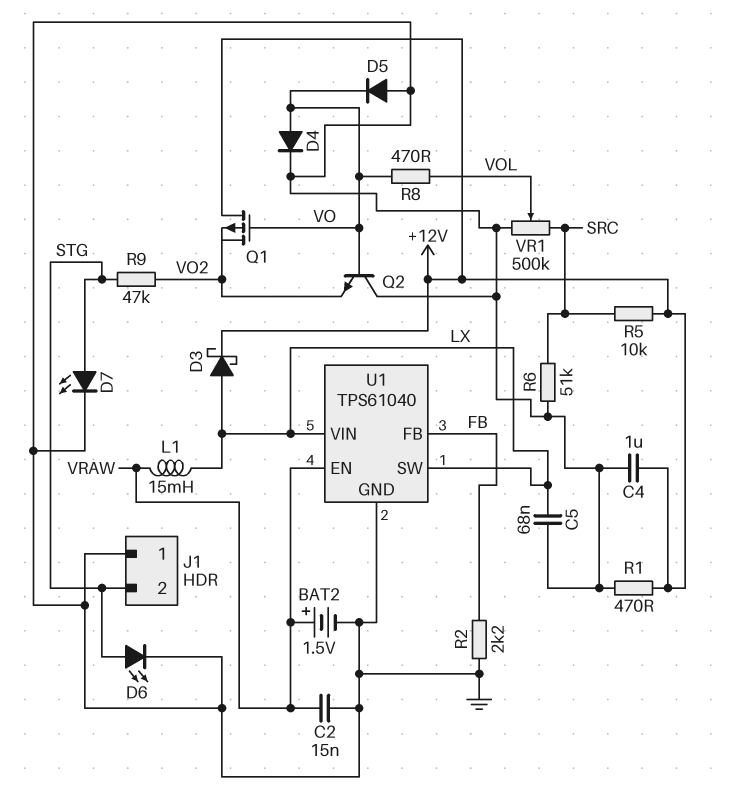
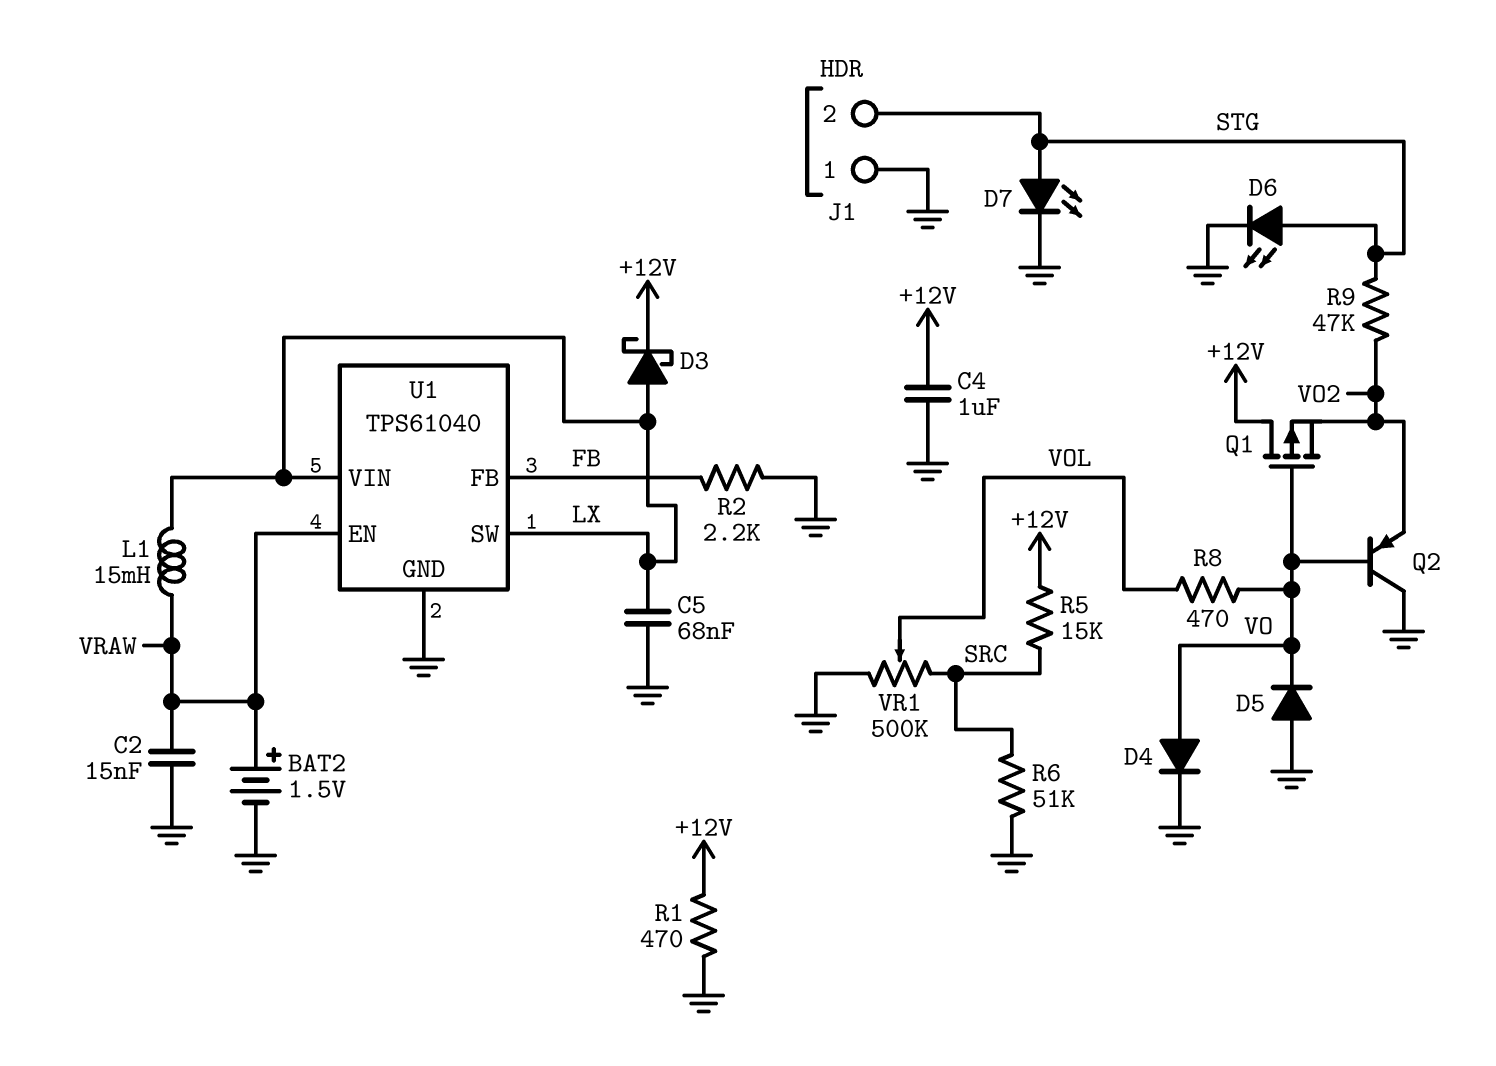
Q2: NPN (B VO, C GND, E VO2) -> PNP (B VO, C GND, E VO2)
R5: 10k (+12V, SRC) -> 15k (+12V, SRC)

